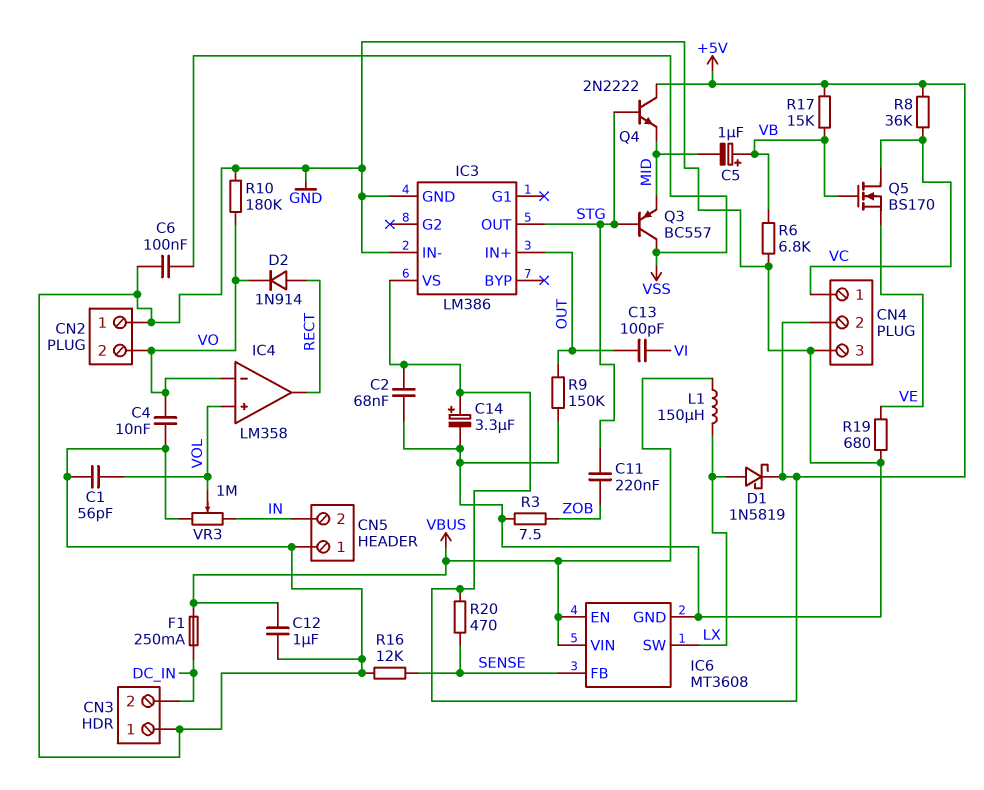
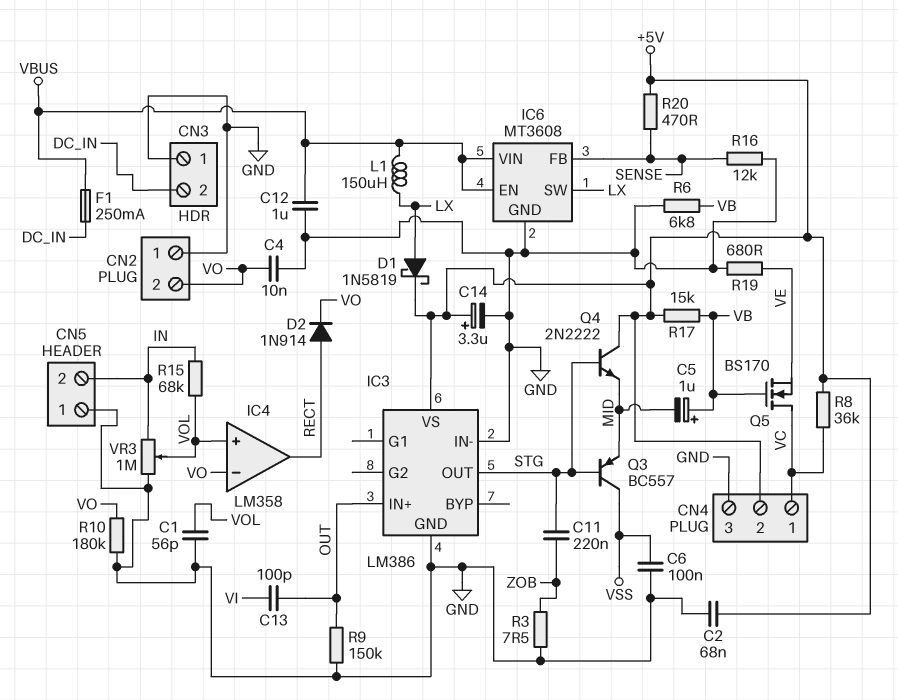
R15: none -> 68k (IN, VOL)

